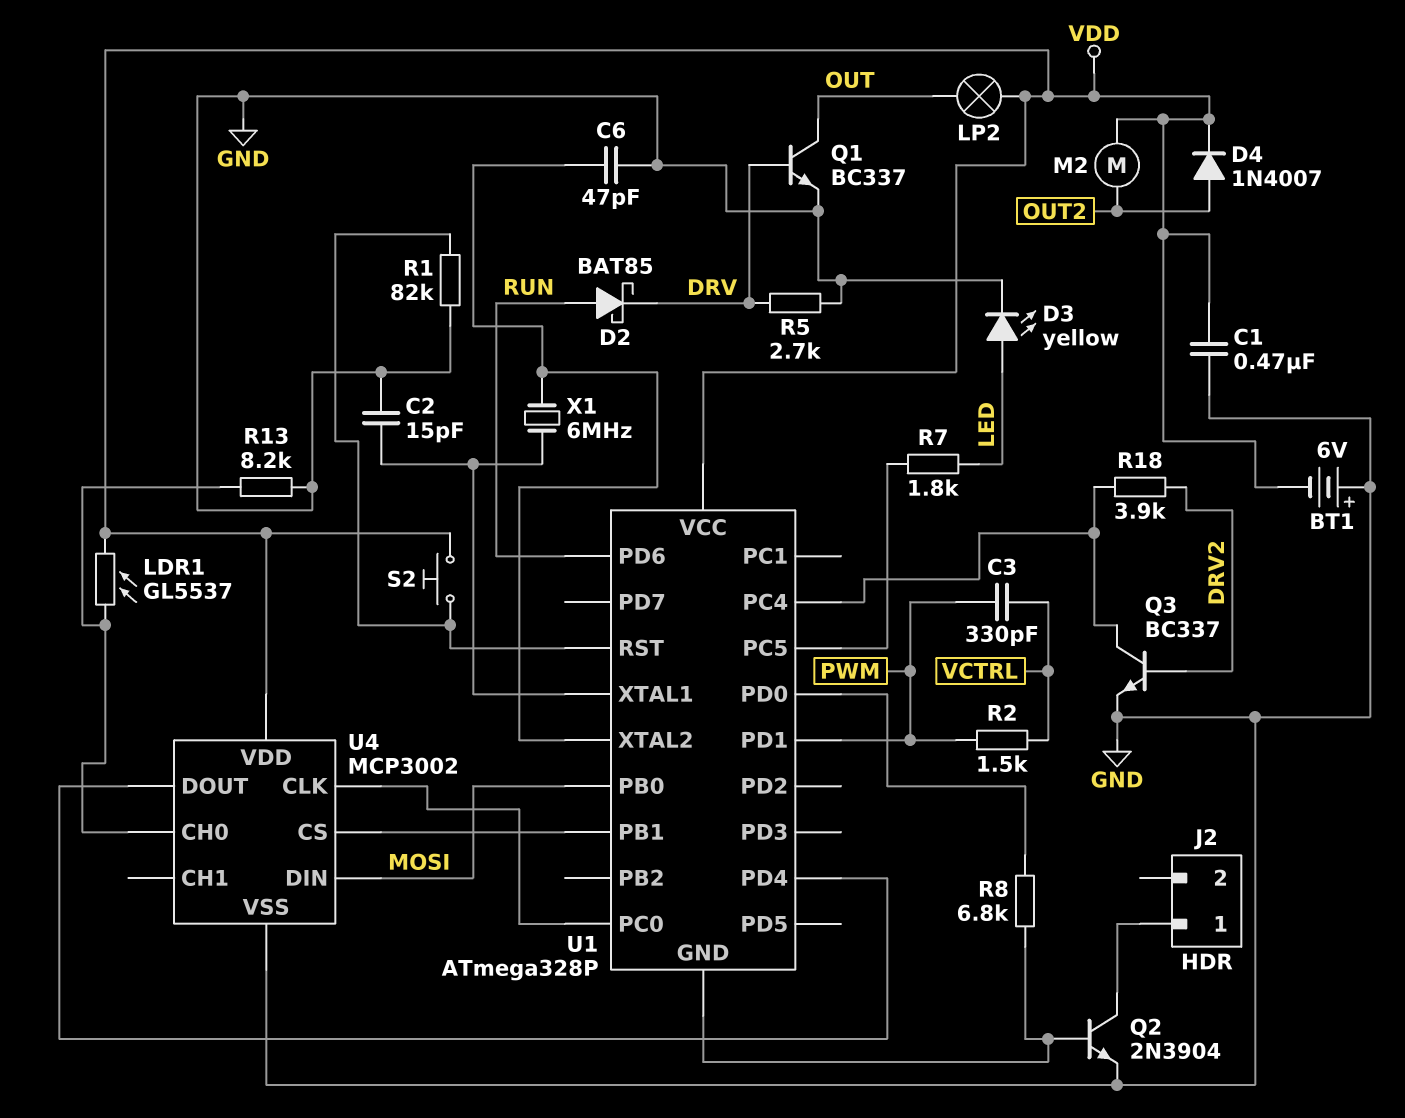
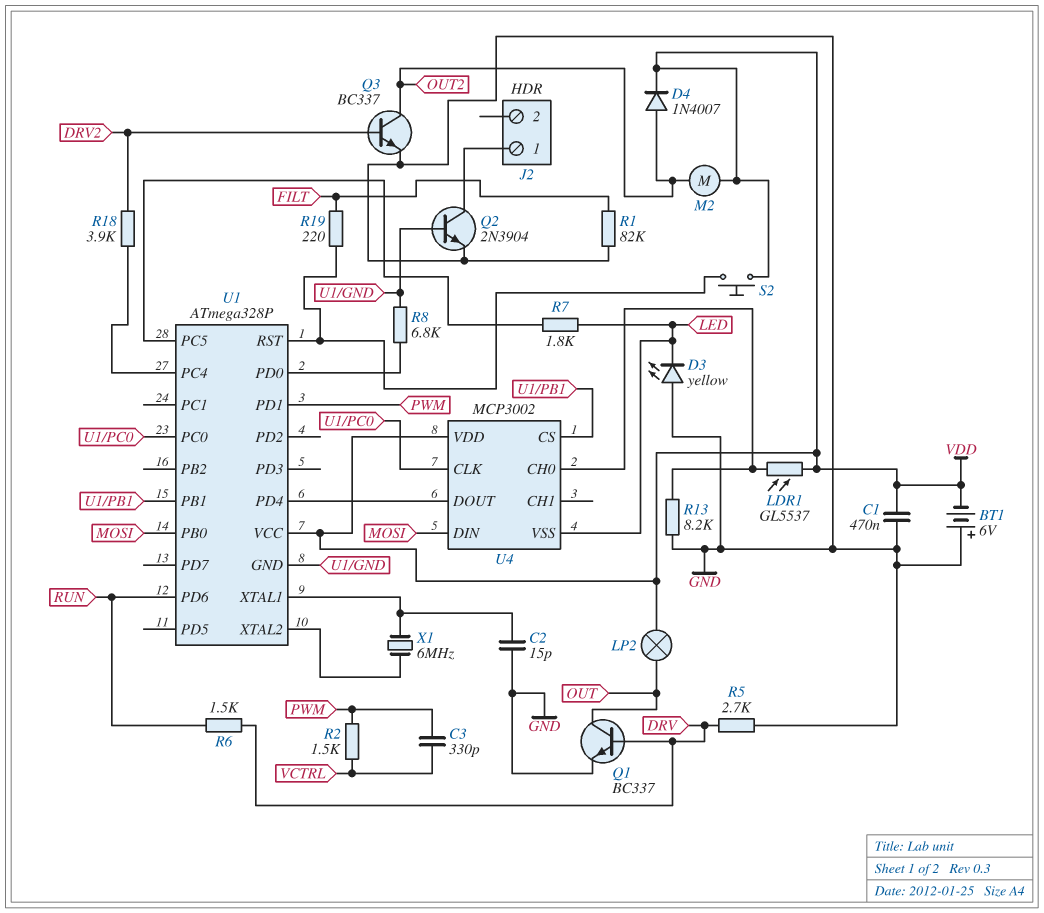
C6: 47pF (GND, U1/XTAL2) -> none
D2: schottky BAT85 (A RUN, K DRV) -> none
D3: LED yellow (A LED, K GND) -> LED yellow (A GND, K LED)
Q3: NPN BC337 (B DRV2, C U1/PC4, E GND) -> NPN BC337 (B DRV2, C OUT2, E GND)
R1: 82k (GND, U1/RST) -> 82k (FILT, GND)
R6: none -> 1.5k (DRV, RUN)
R19: none -> 220 (FILT, U1/RST)
U4 pin VSS: GND -> LED

